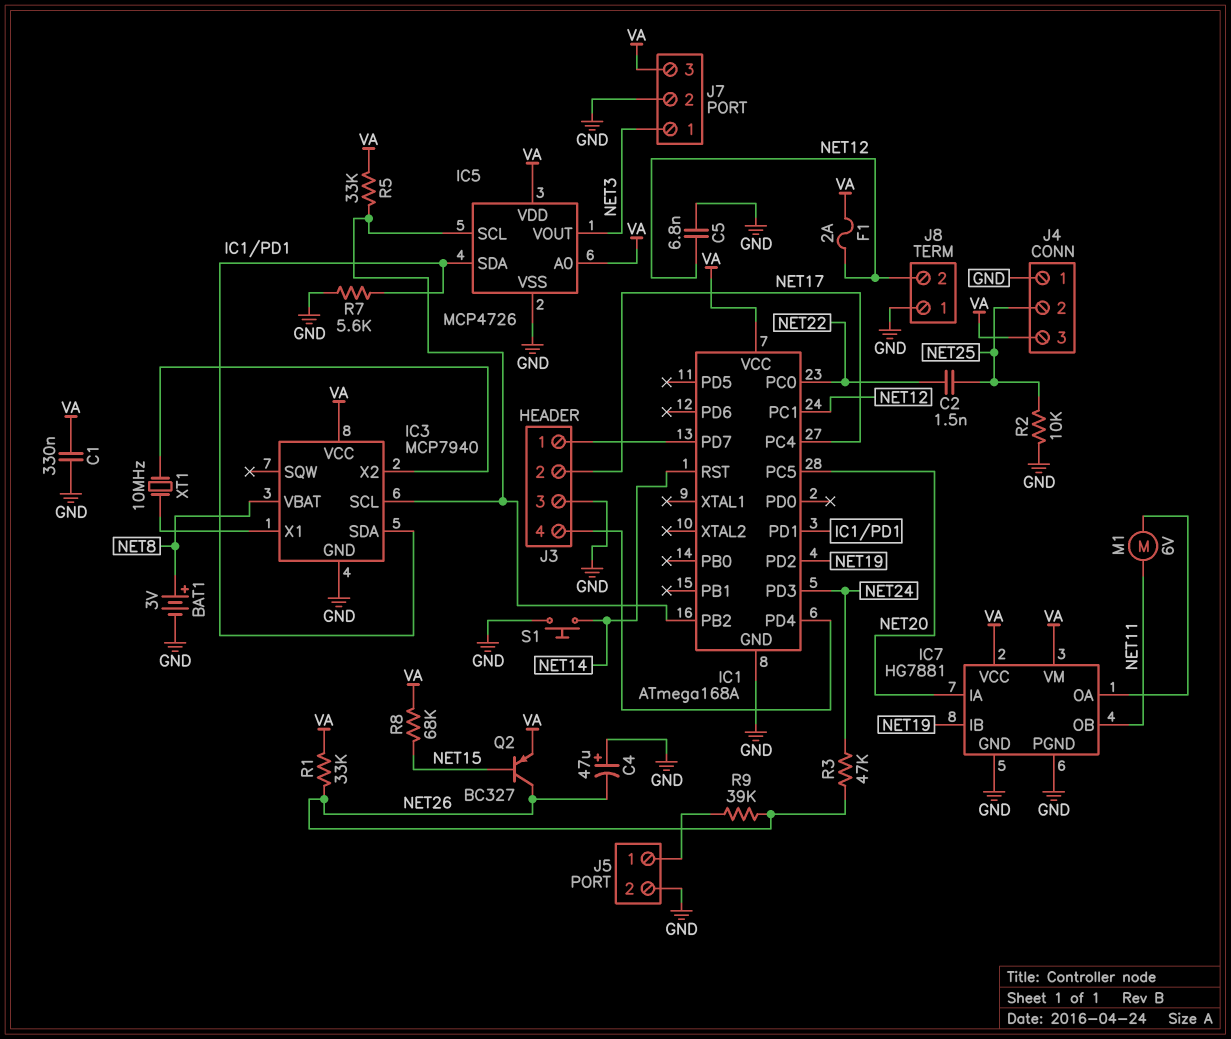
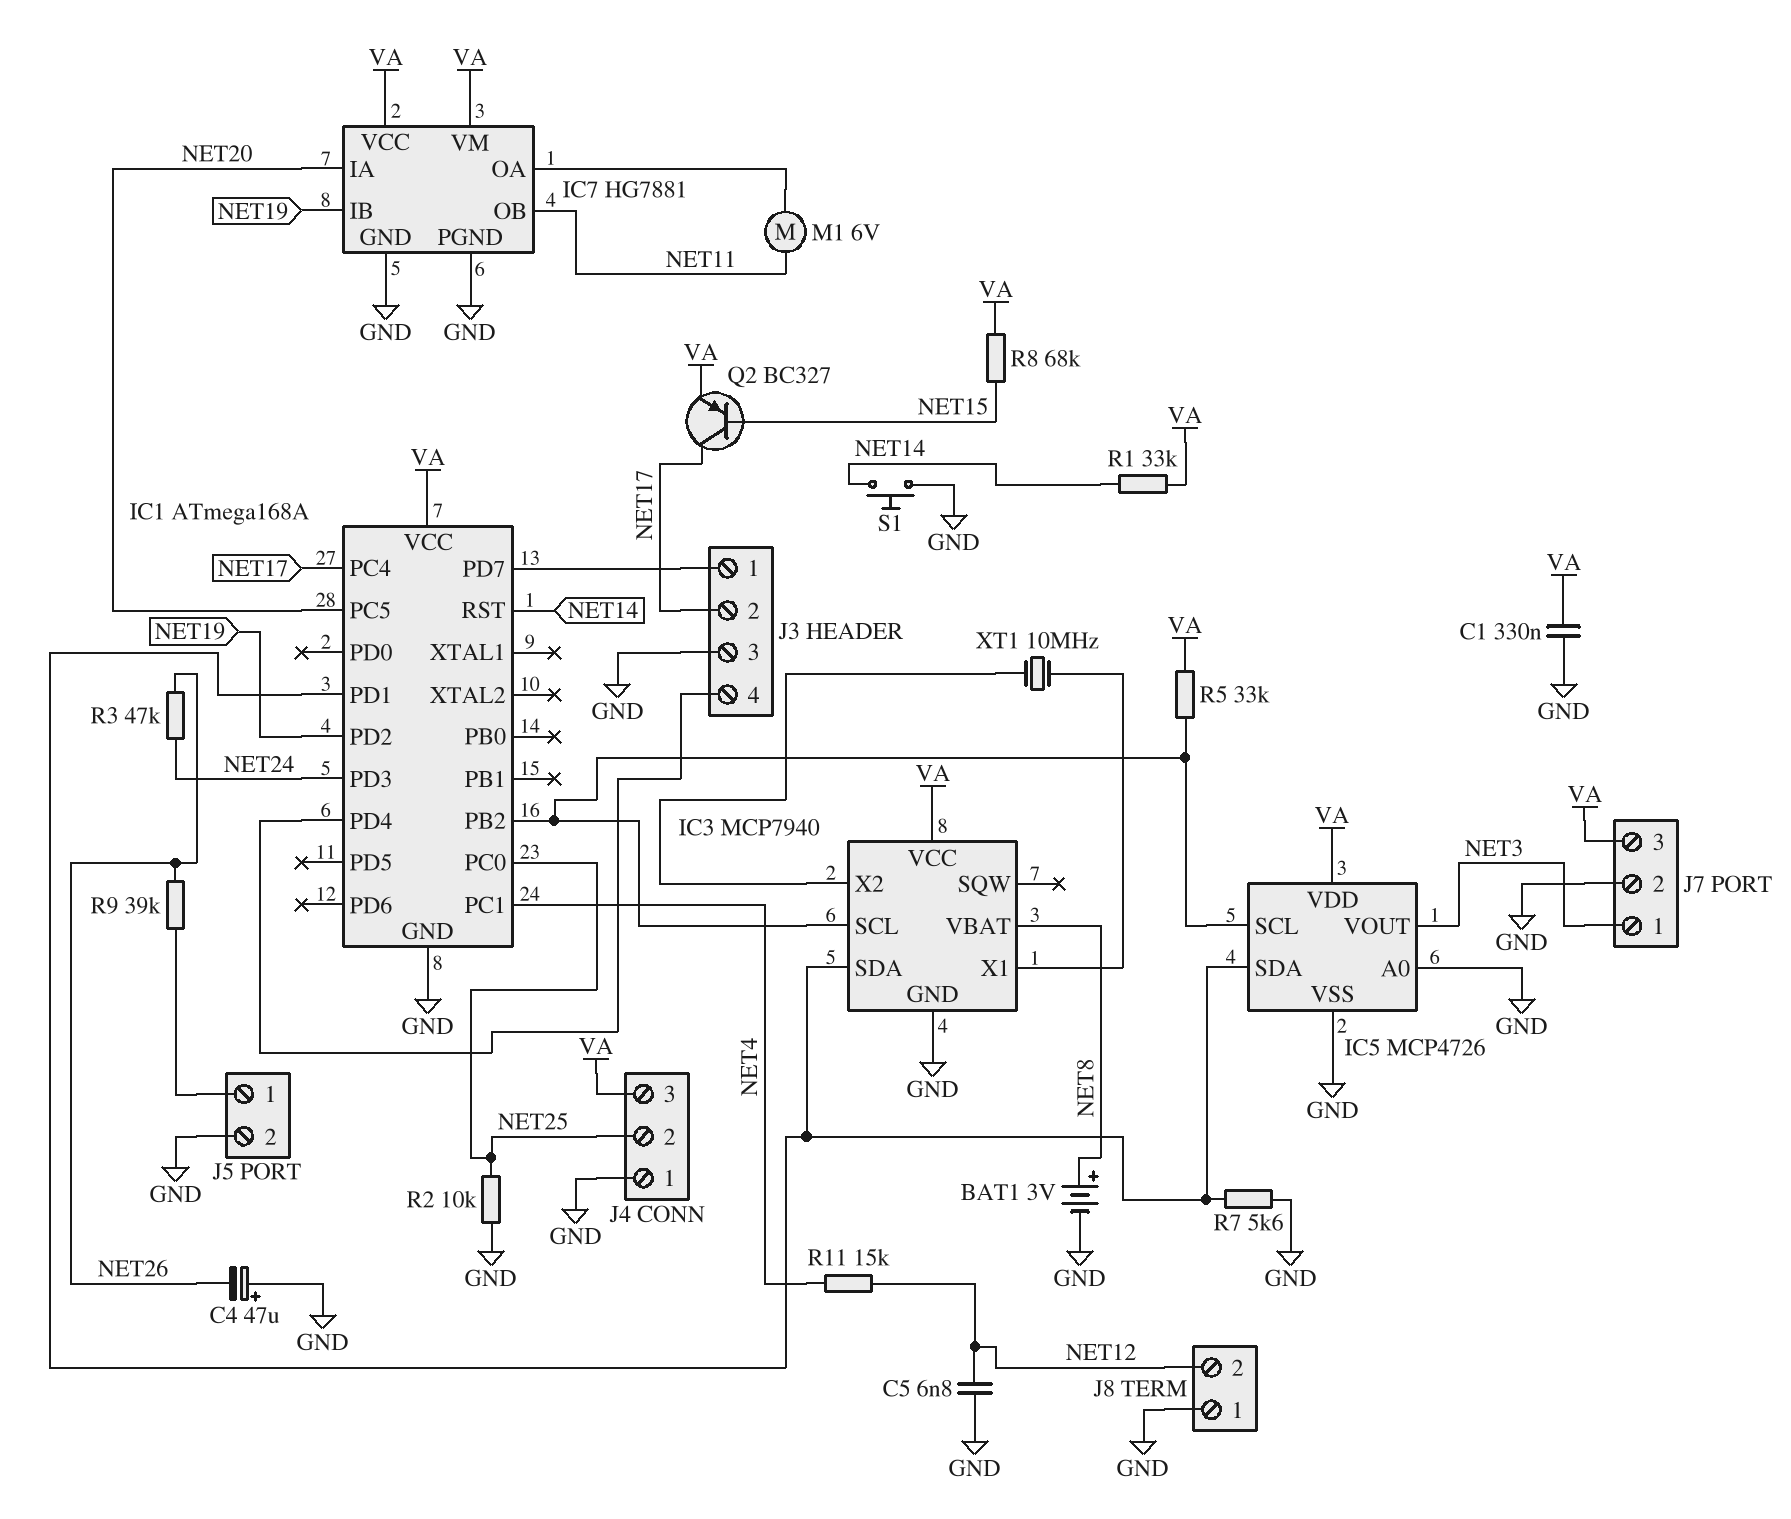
C2: 1.5nF (NET22, NET25) -> none
F1: 2A (NET12, VA) -> none
IC1 pin PC0: NET22 -> NET25
IC1 pin PC1: NET12 -> NET4
IC5 pin A0: VA -> GND
Q2: PNP BC327 (B NET15, C NET26, E VA) -> PNP BC327 (B NET15, C NET17, E VA)
R1: 33k (NET26, VA) -> 33k (NET14, VA)
R11: none -> 15k (NET4, NET12)

